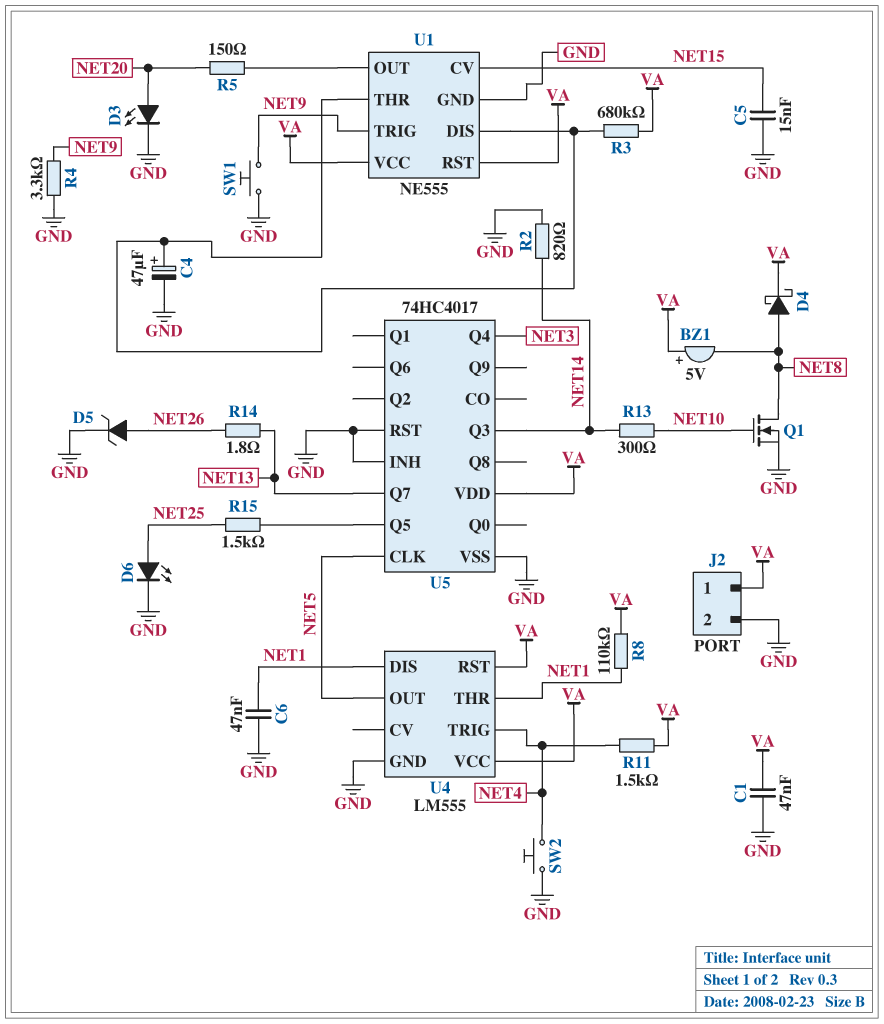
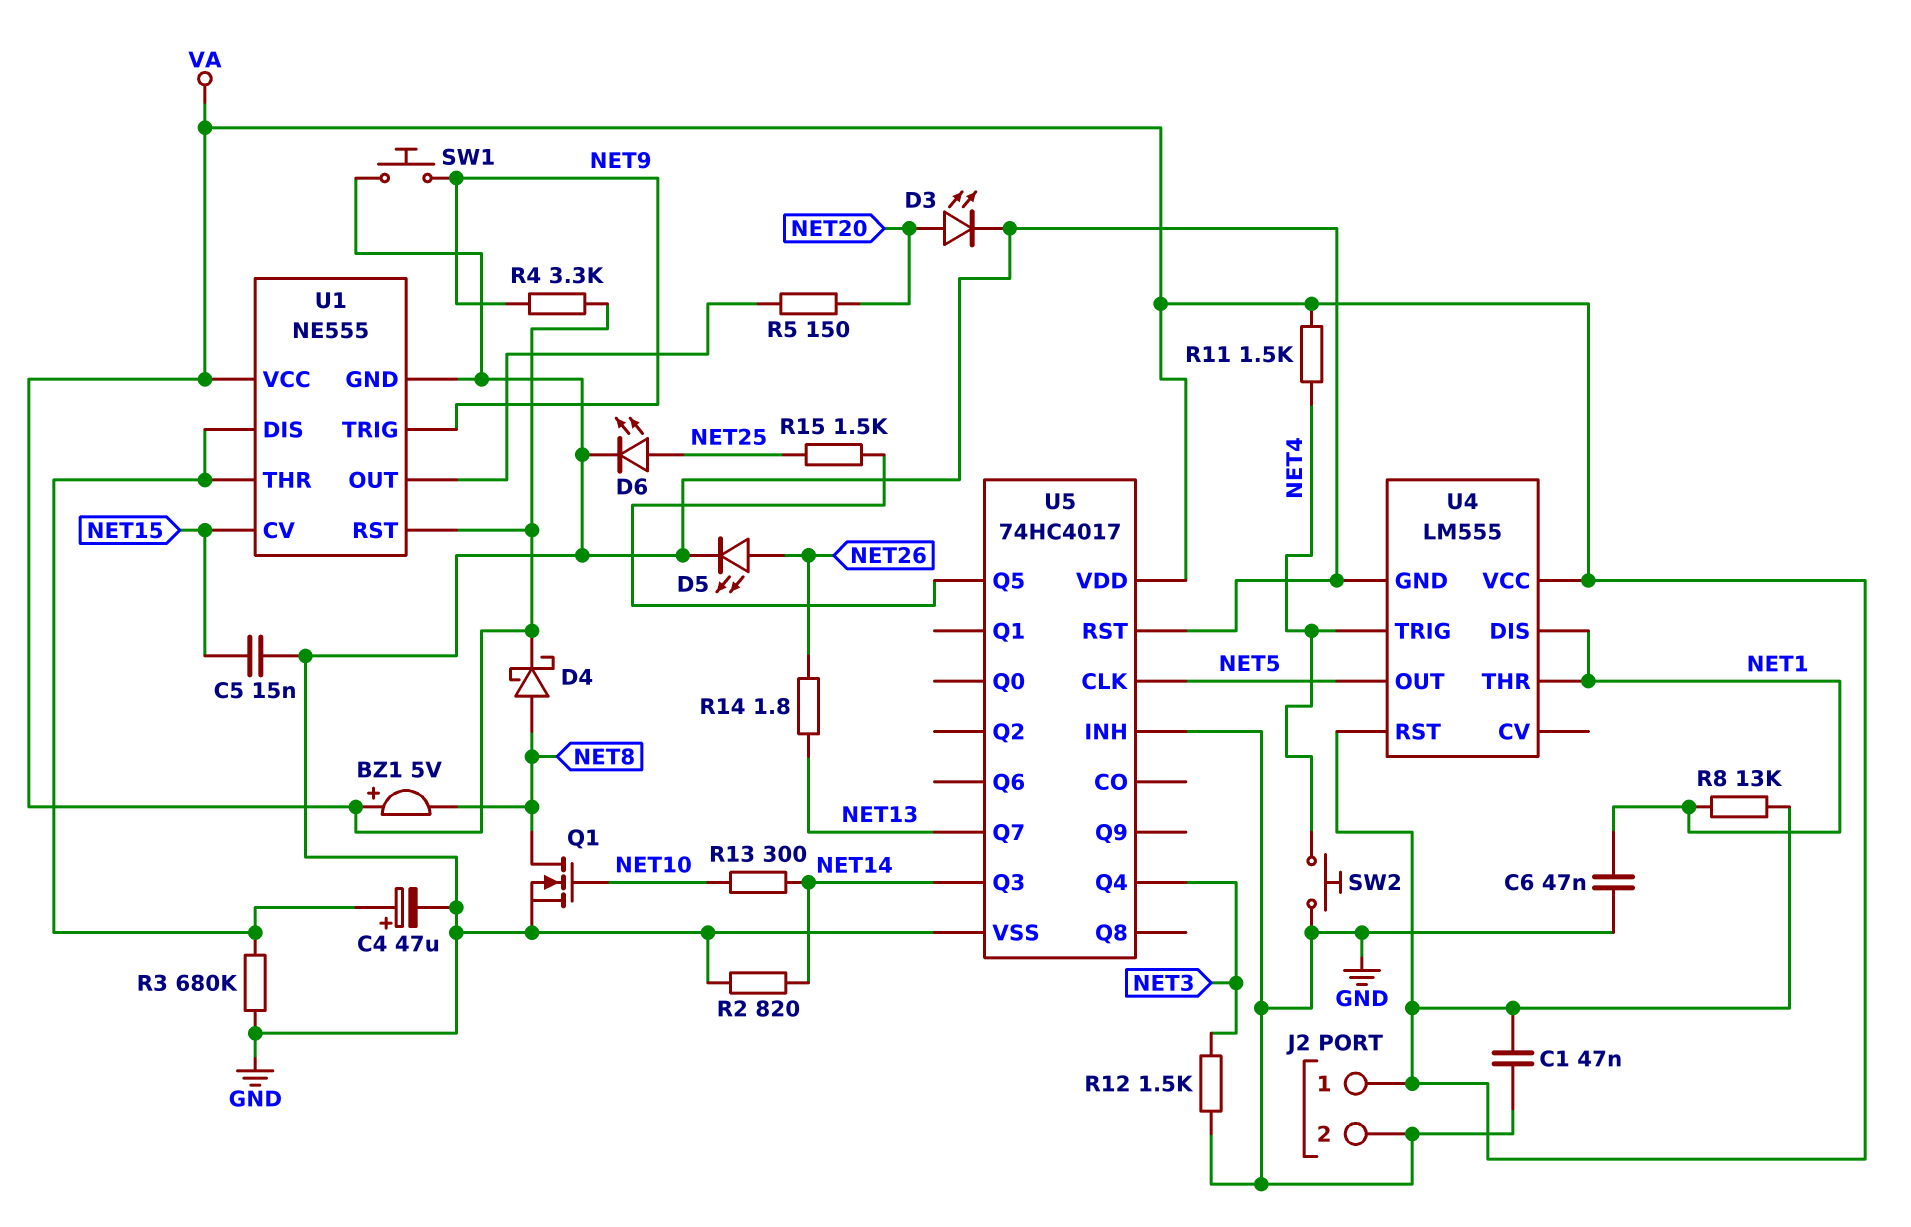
D5: zener (A NET26, K GND) -> LED (A NET26, K GND)
R3: 680k (U1/DIS, VA) -> 680k (GND, U1/DIS)
R4: 3.3k (GND, NET9) -> 3.3k (NET9, VA)
R8: 110k (NET1, VA) -> 13k (NET1, VA)
R12: none -> 1.5k (GND, NET3)

